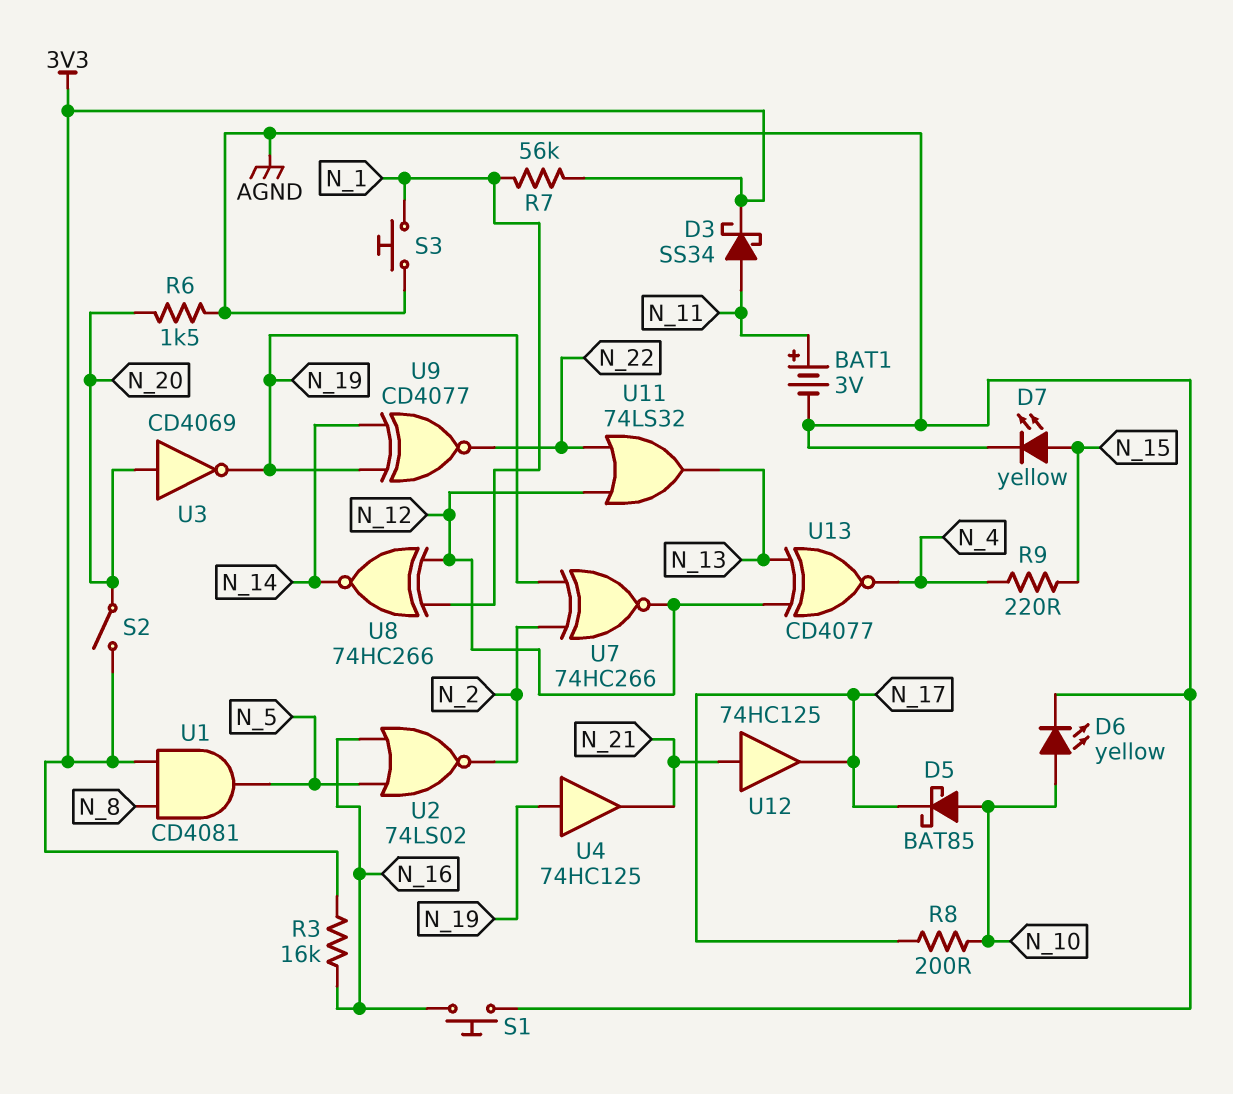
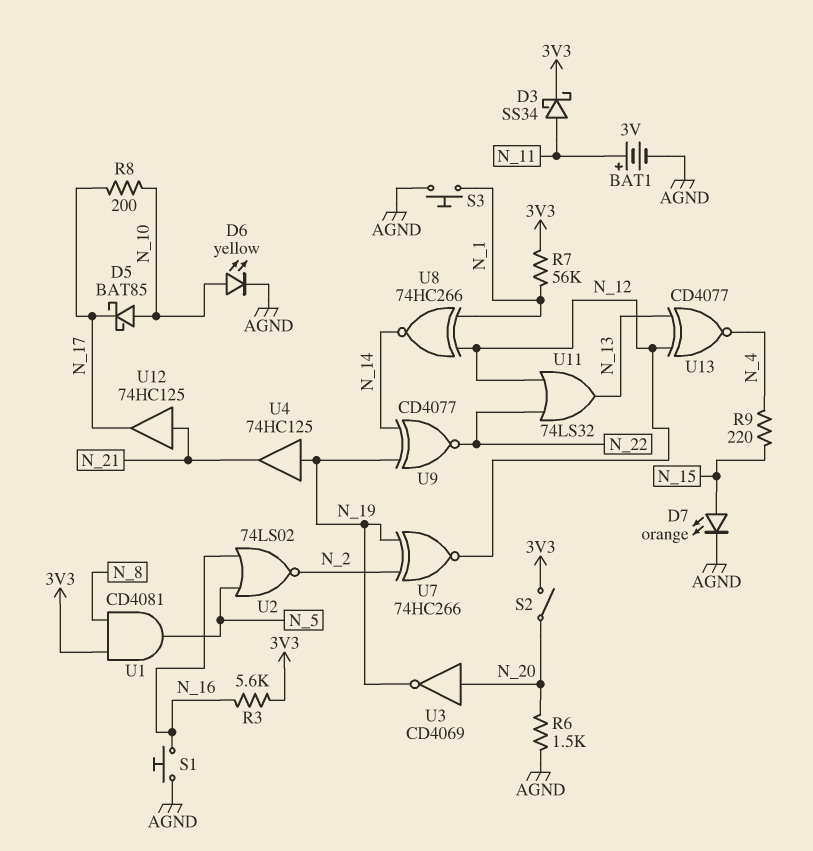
D7: LED yellow (A N_15, K AGND) -> LED orange (A N_15, K AGND)
R3: 16k (3V3, N_16) -> 5.6k (3V3, N_16)

